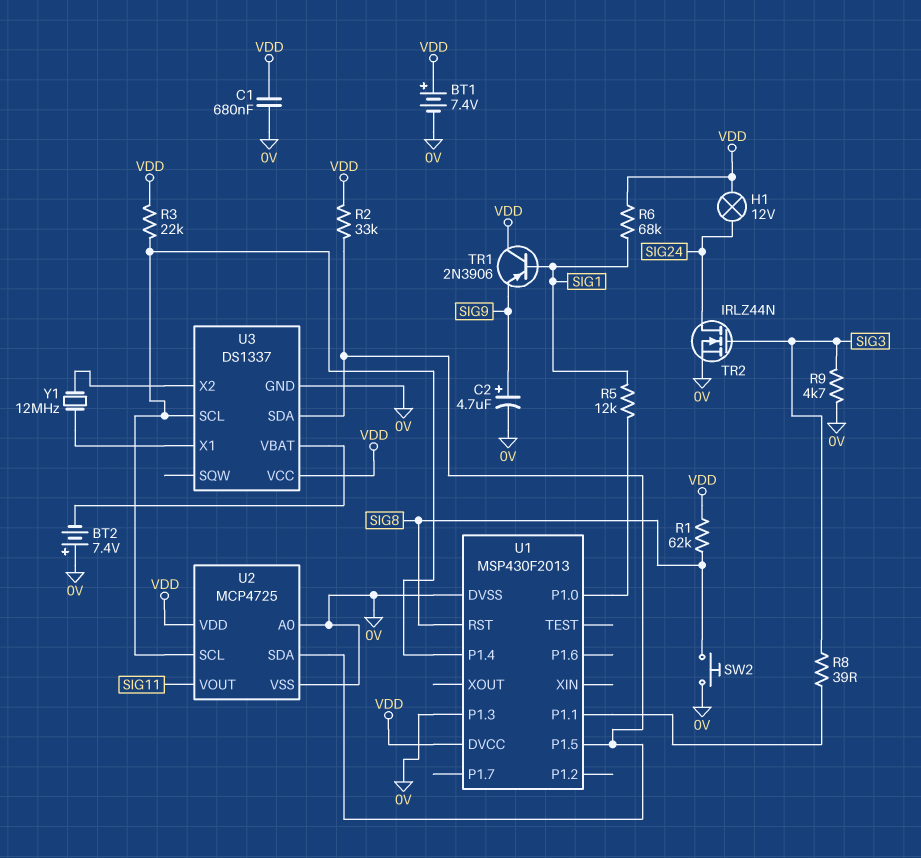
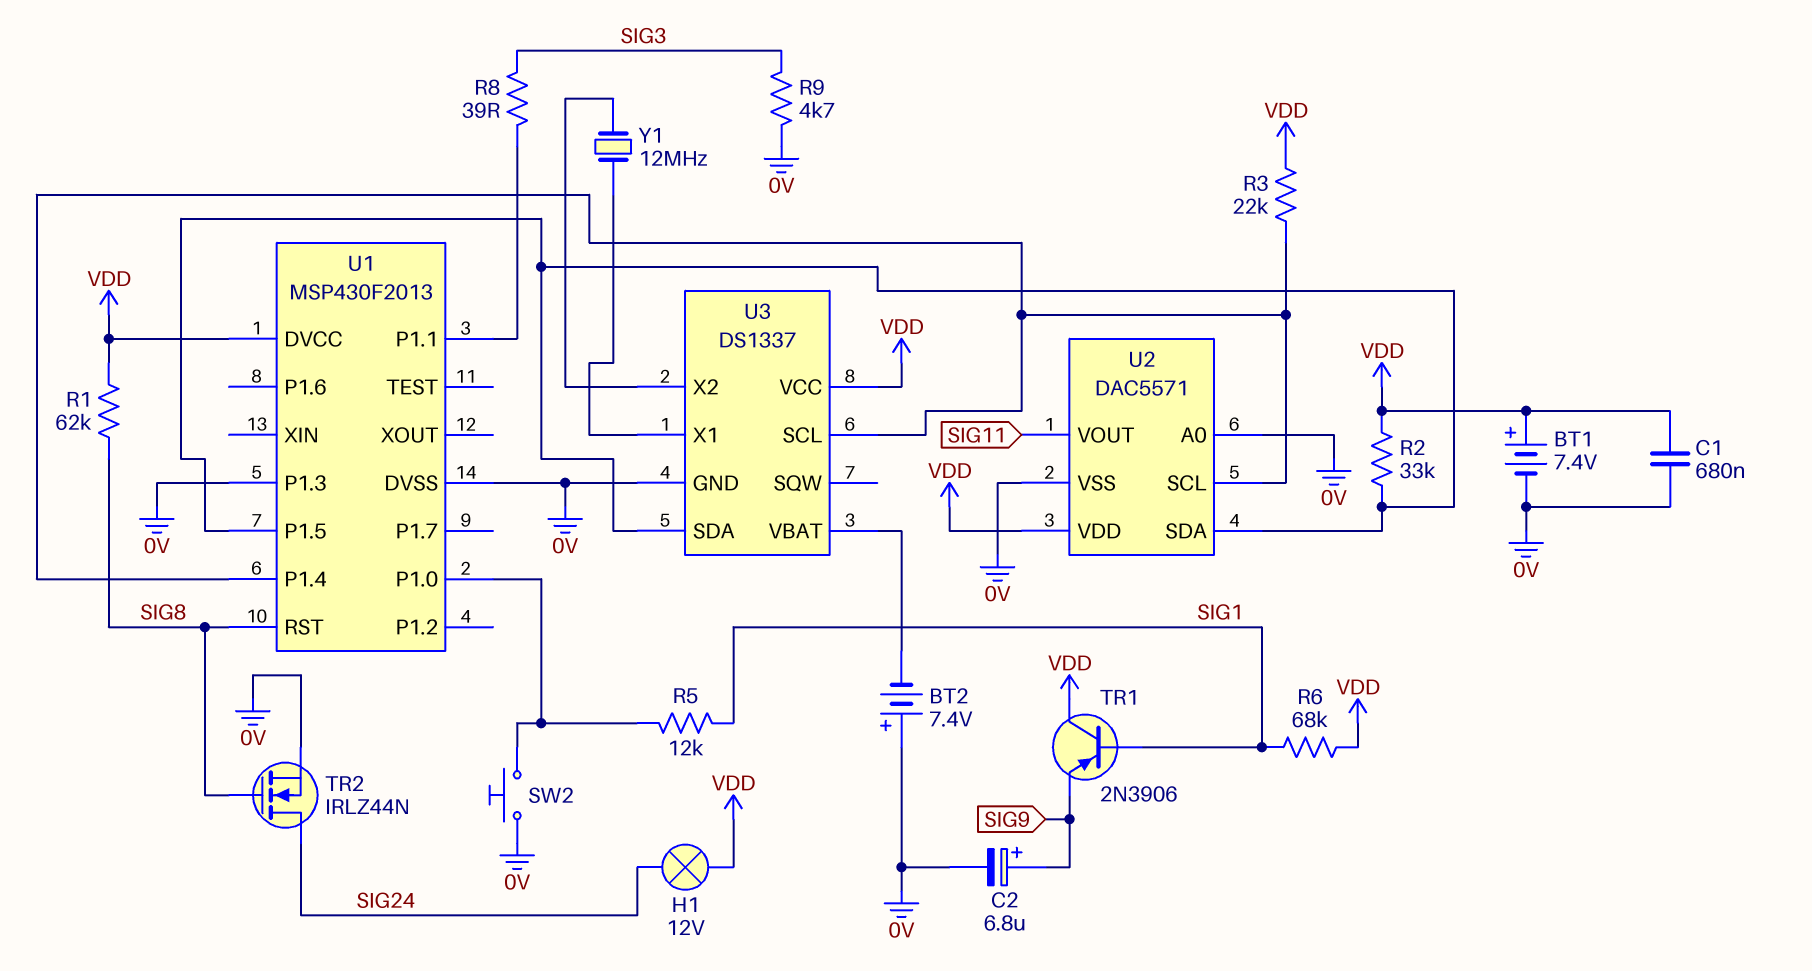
C2: 4.7uF (plus SIG9, minus 0V) -> 6.8uF (plus SIG9, minus 0V)
SW2: button (0V, SIG8) -> button (0V, U1/P1.0)
TR2: NMOS IRLZ44N (G SIG3, D SIG24, S 0V) -> NMOS IRLZ44N (G SIG8, D SIG24, S 0V)
U2: MCP4725 -> DAC5571

